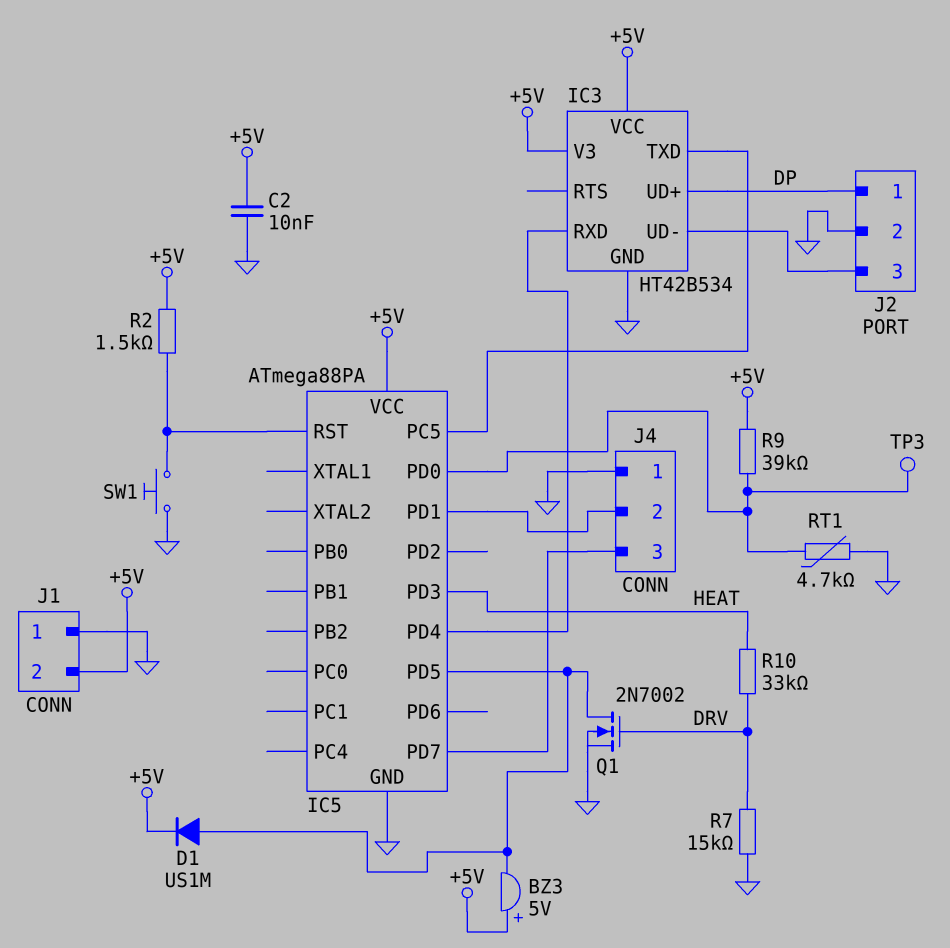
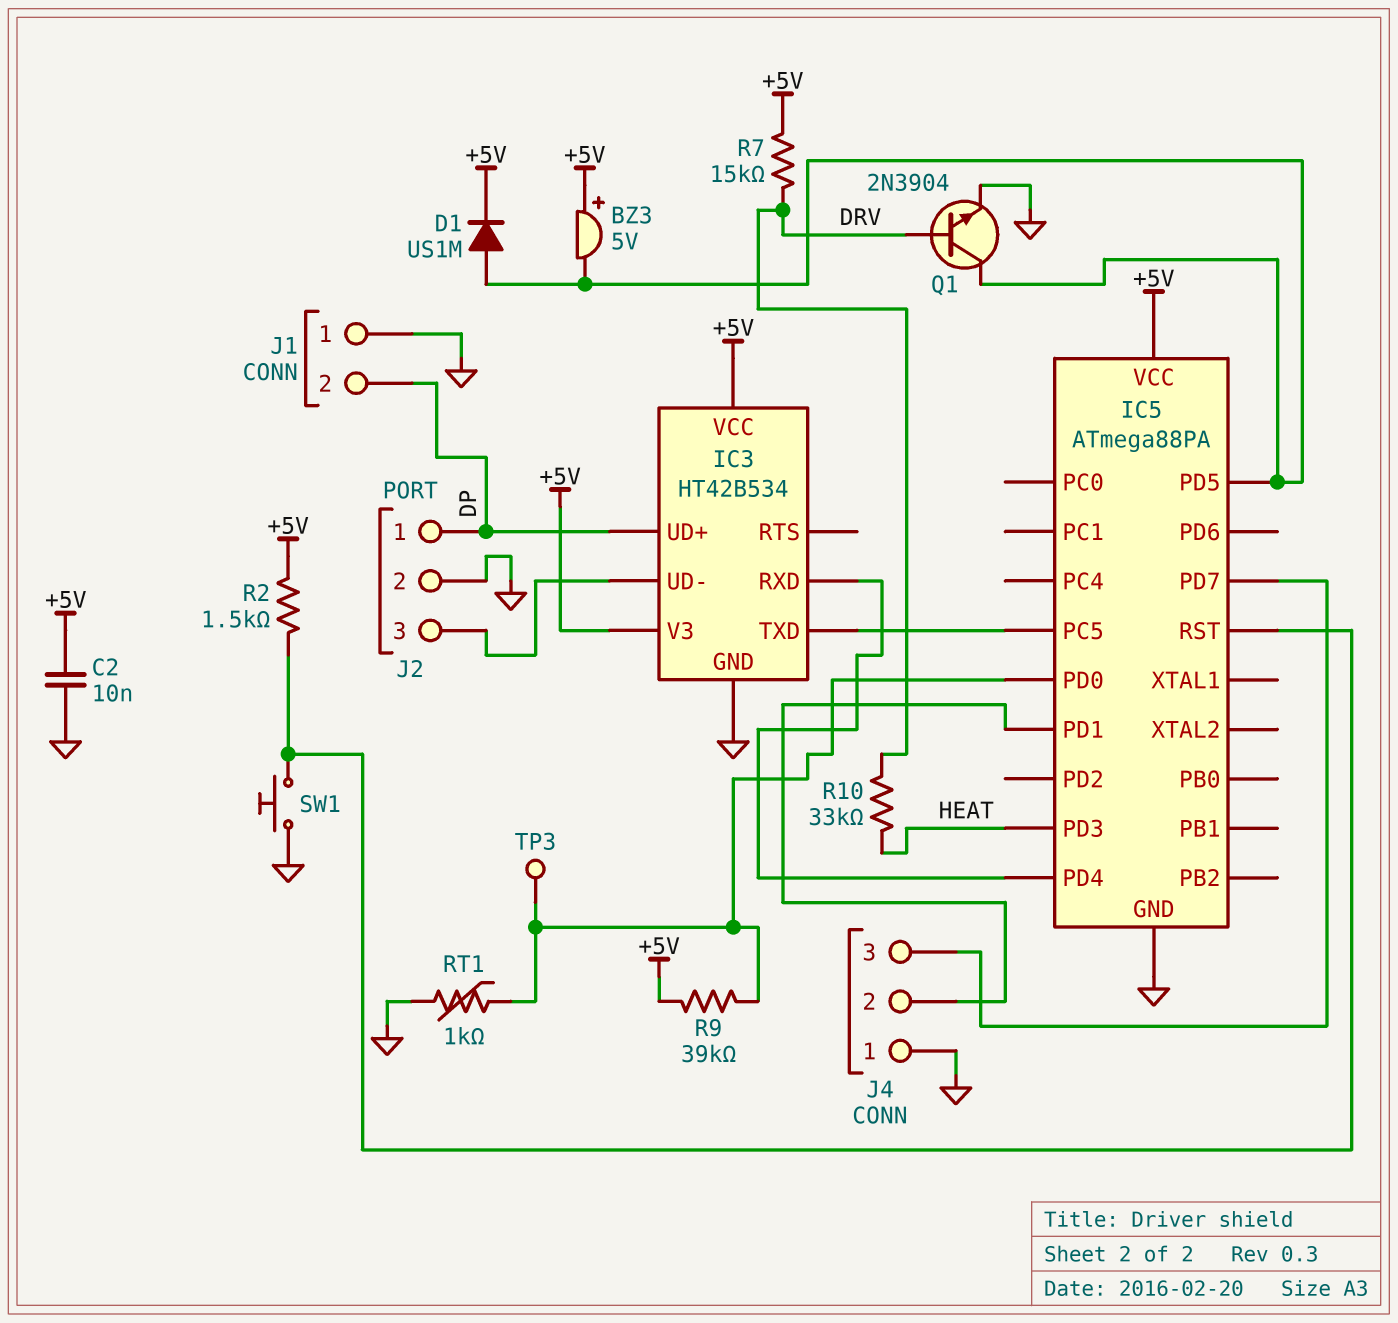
J1 pin 2: +5V -> DP
Q1: NMOS 2N7002 (G DRV, D IC5/PD5, S GND) -> NPN 2N3904 (B DRV, C IC5/PD5, E GND)
R7: 15k (DRV, GND) -> 15k (+5V, DRV)
RT1: 4.7k (GND, IC5/PD0) -> 1k (GND, IC5/PD0)

